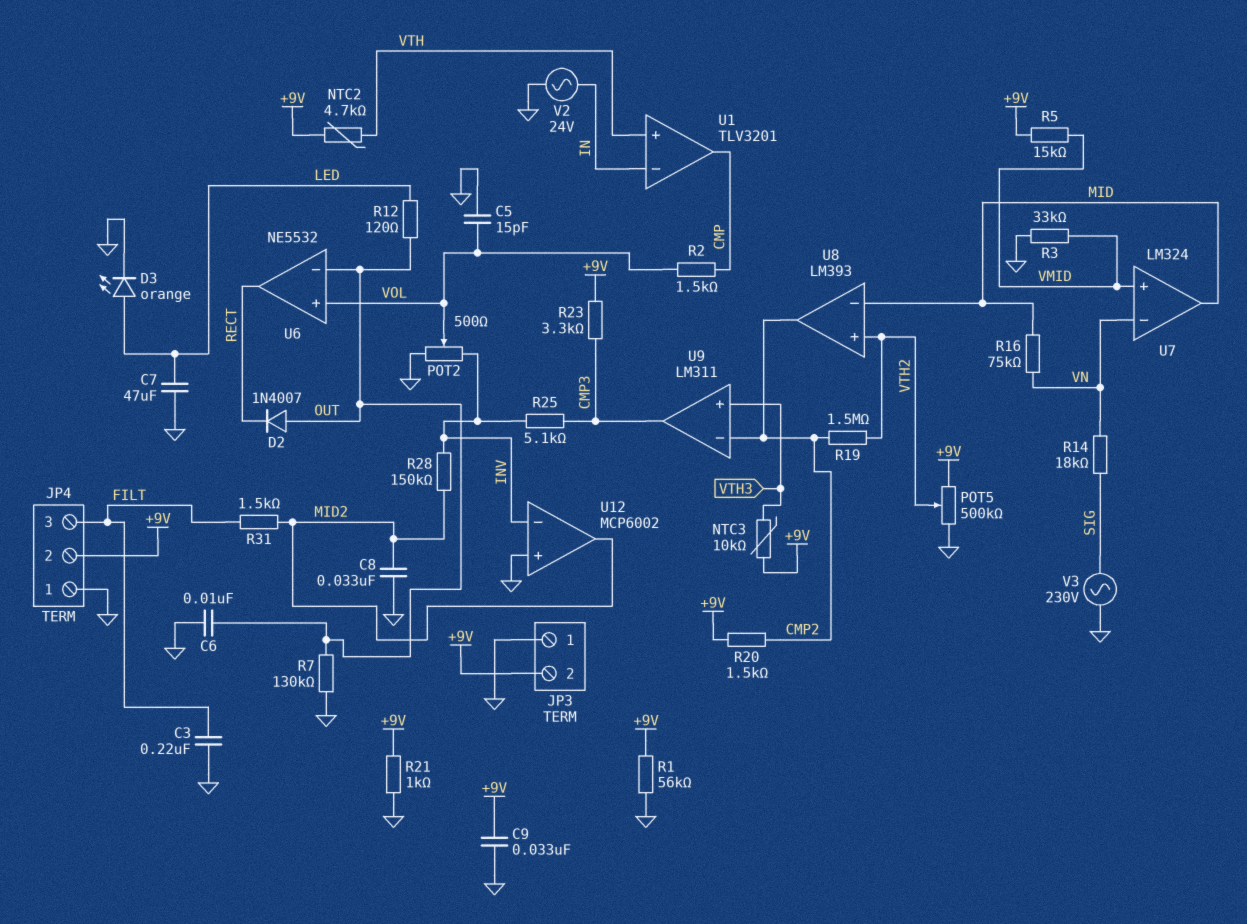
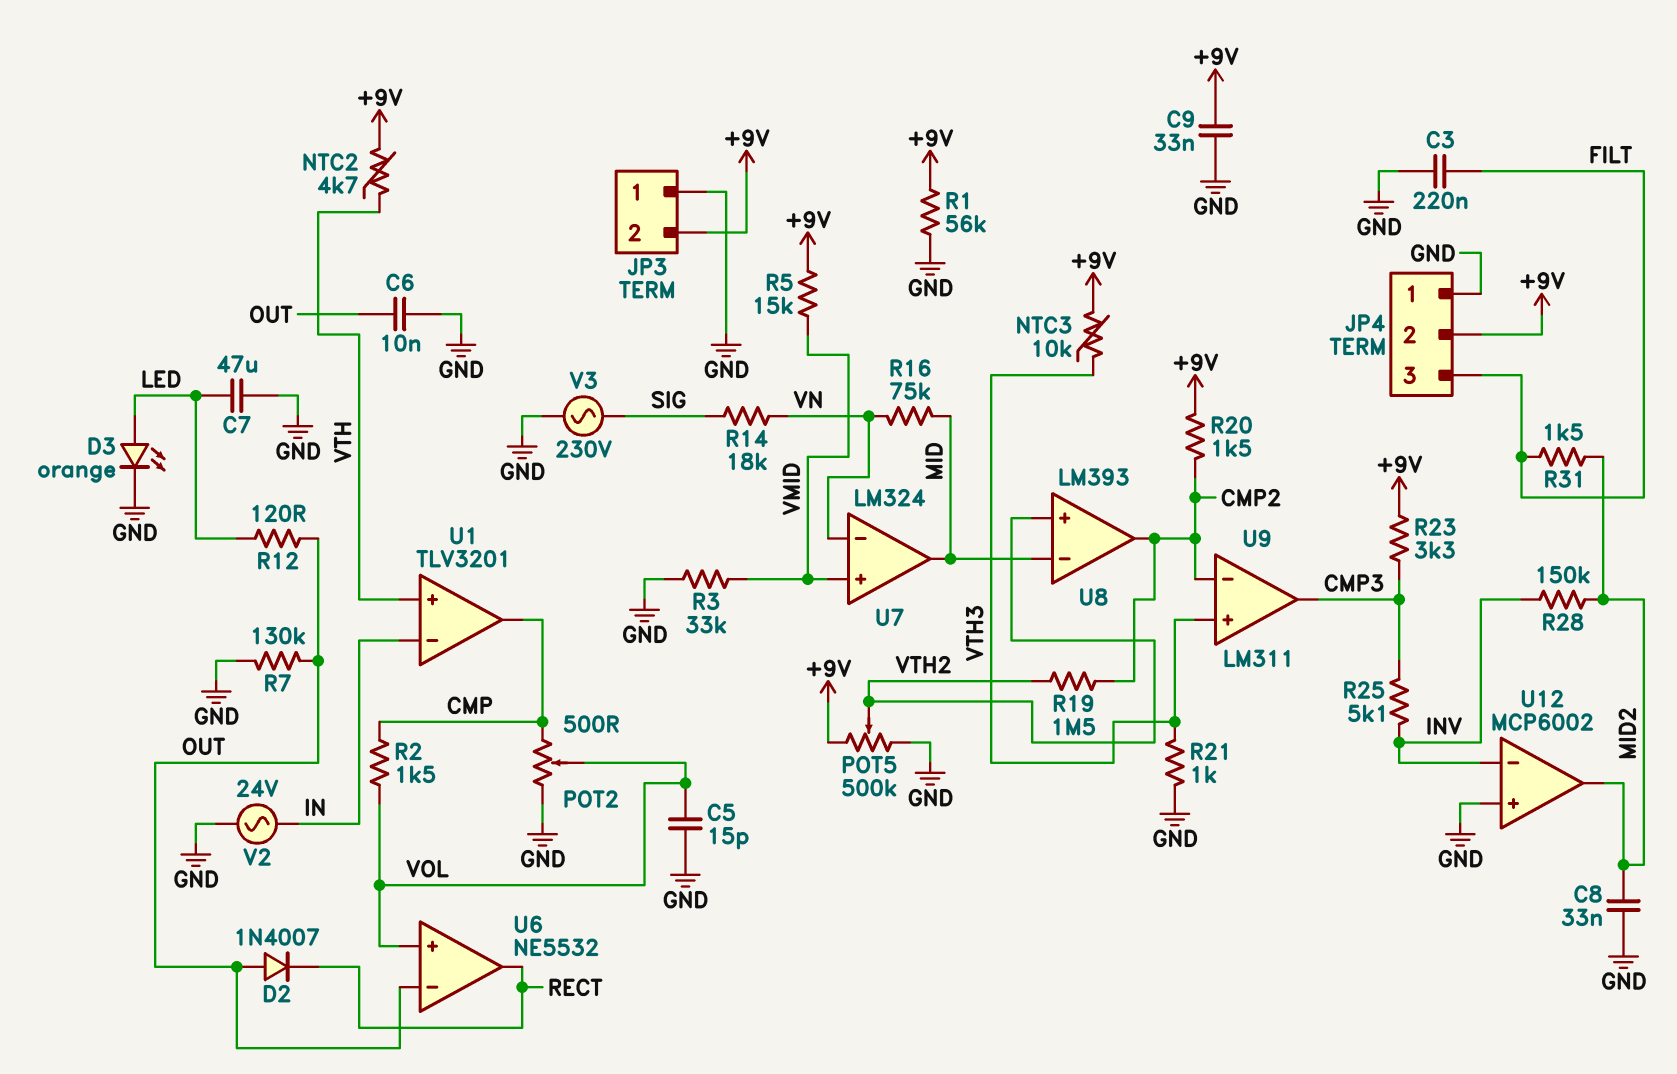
POT2: 500 (GND, INV, wiper VOL) -> 500 (CMP, GND, wiper VOL)
R21: 1k (+9V, GND) -> 1k (GND, VTH3)

